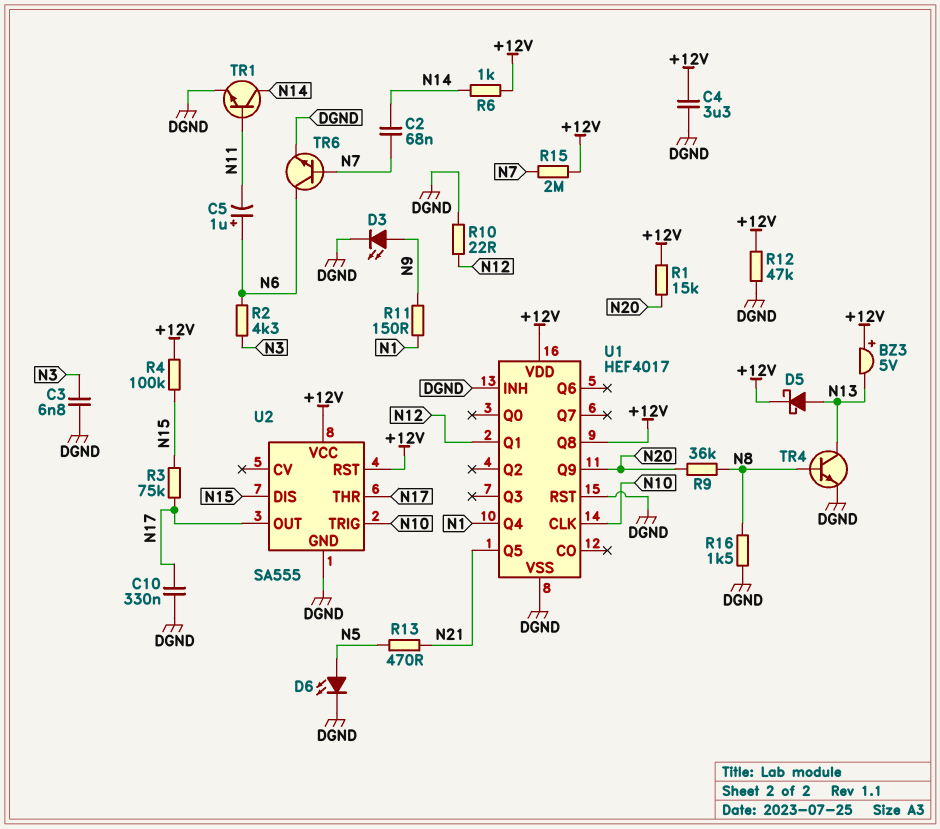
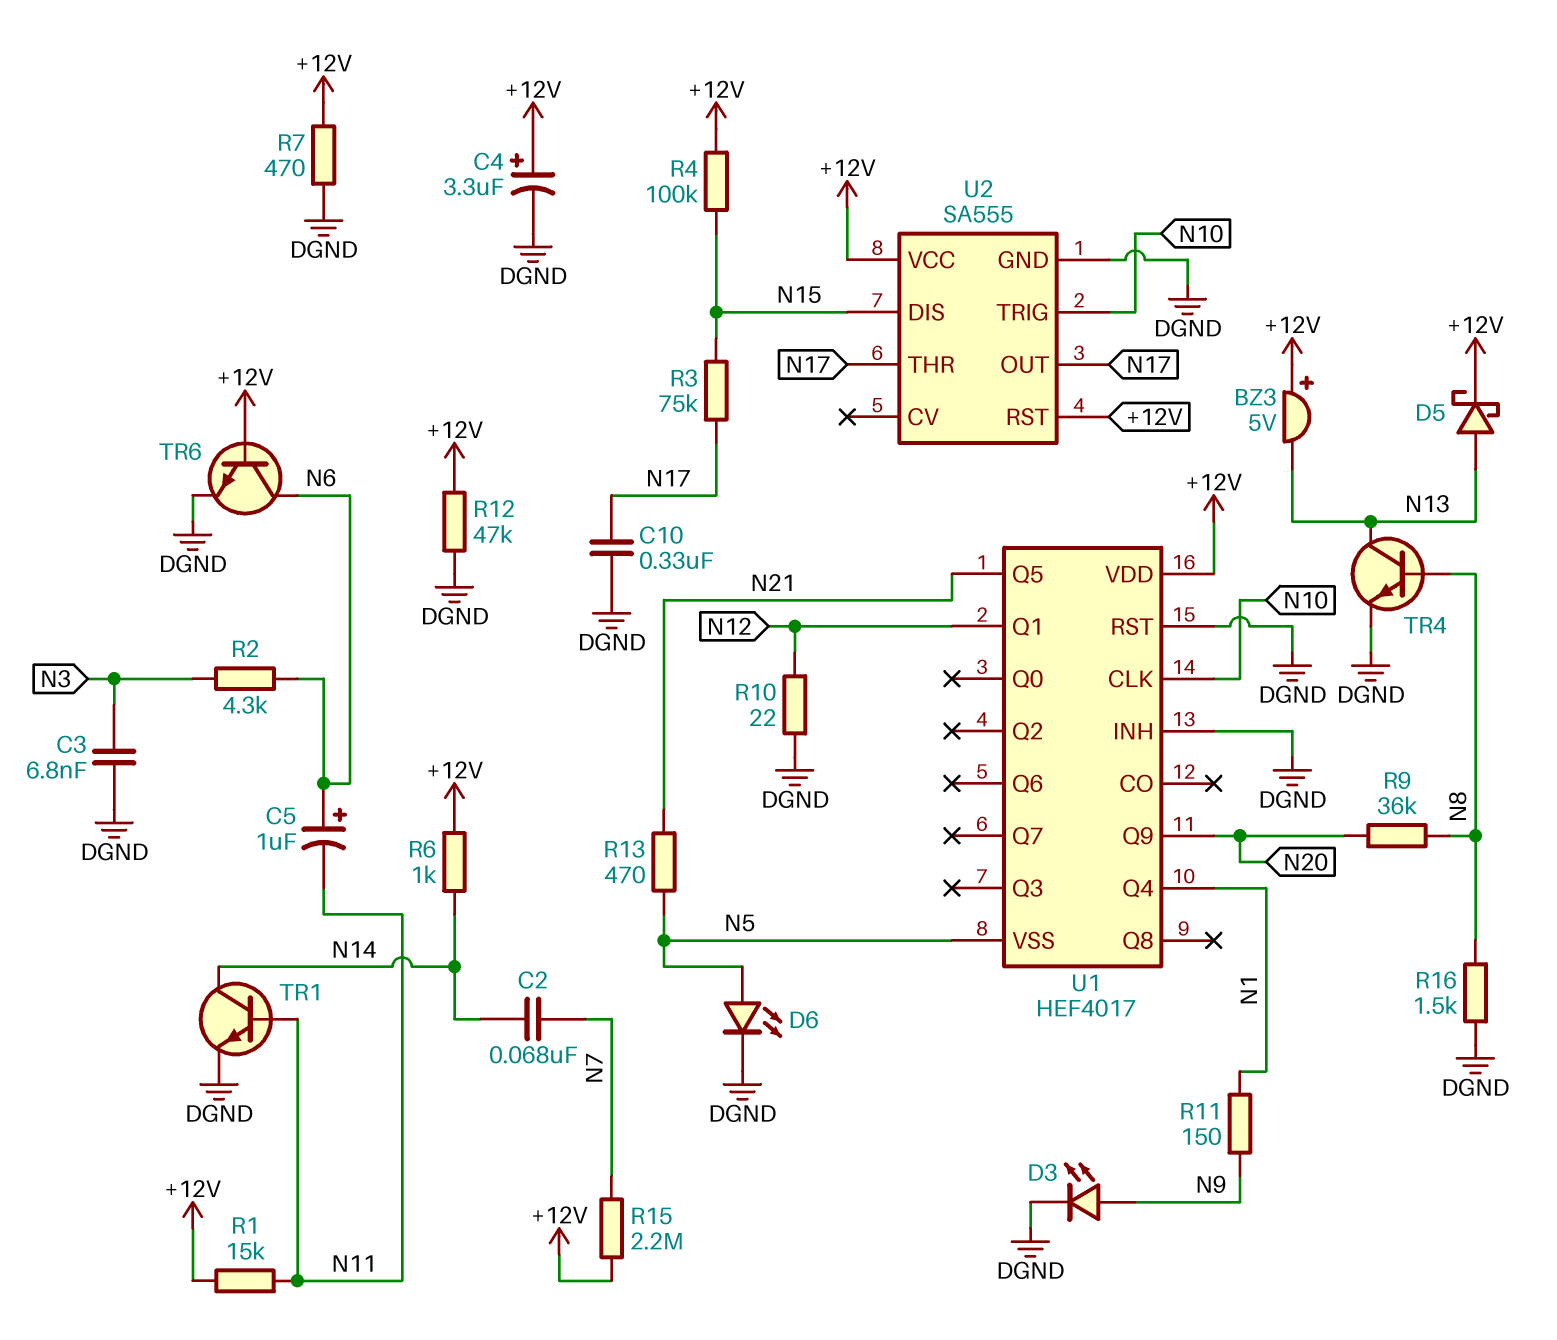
C4: 3.3uF (+12V, DGND) -> 3.3uF (plus +12V, minus DGND)
R1: 15k (+12V, N20) -> 15k (+12V, N11)
R7: none -> 470 (+12V, DGND)
R15: 2M (+12V, N7) -> 2.2M (+12V, N7)
TR6: NPN (B N7, C N6, E DGND) -> NPN (B +12V, C N6, E DGND)
U1 pin Q8: +12V -> none
U1 pin VSS: DGND -> N5

